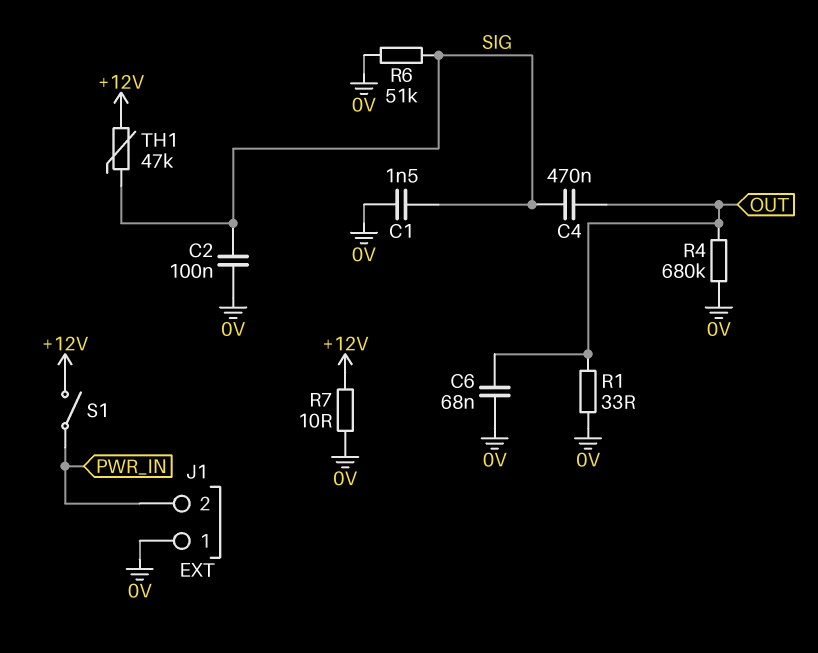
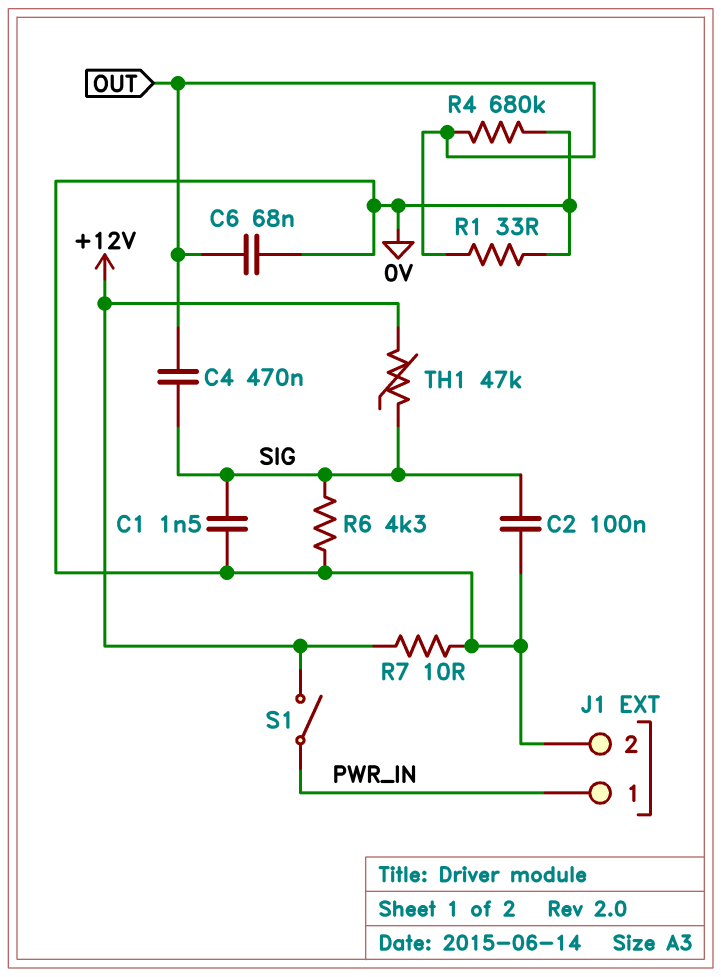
J1 pin 1: 0V -> PWR_IN
J1 pin 2: PWR_IN -> 0V
R6: 51k (0V, SIG) -> 4.3k (0V, SIG)

